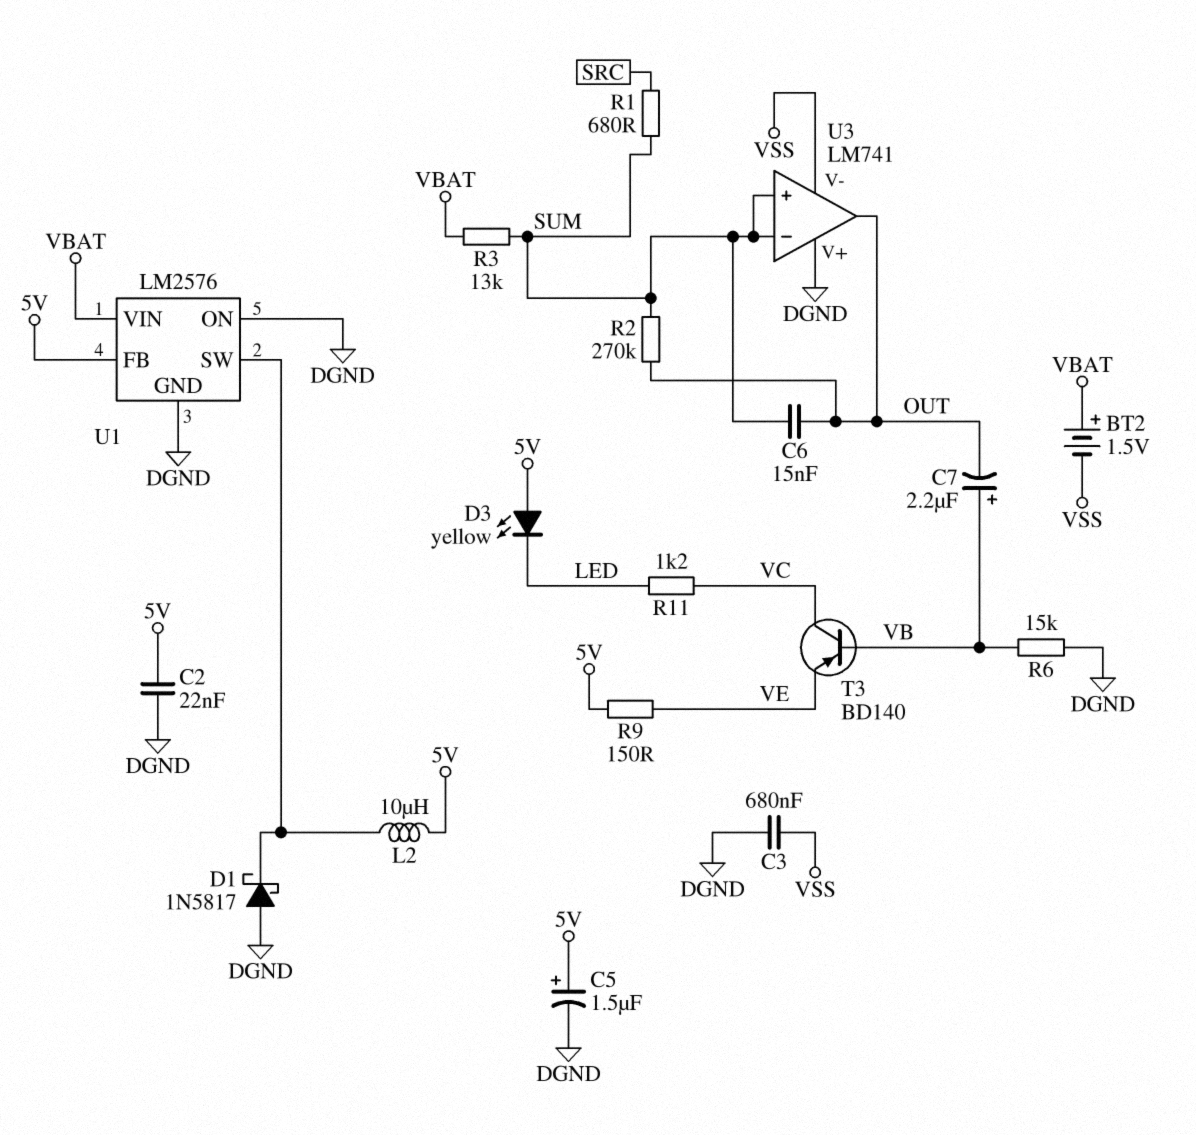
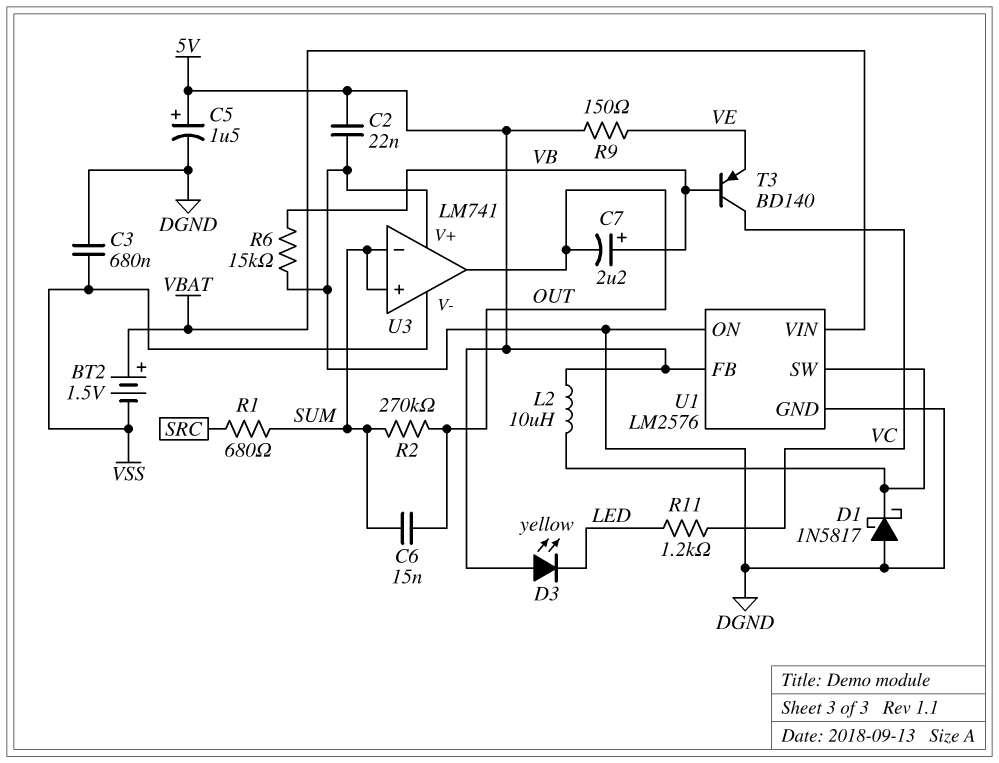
R3: 13k (SUM, VBAT) -> none

